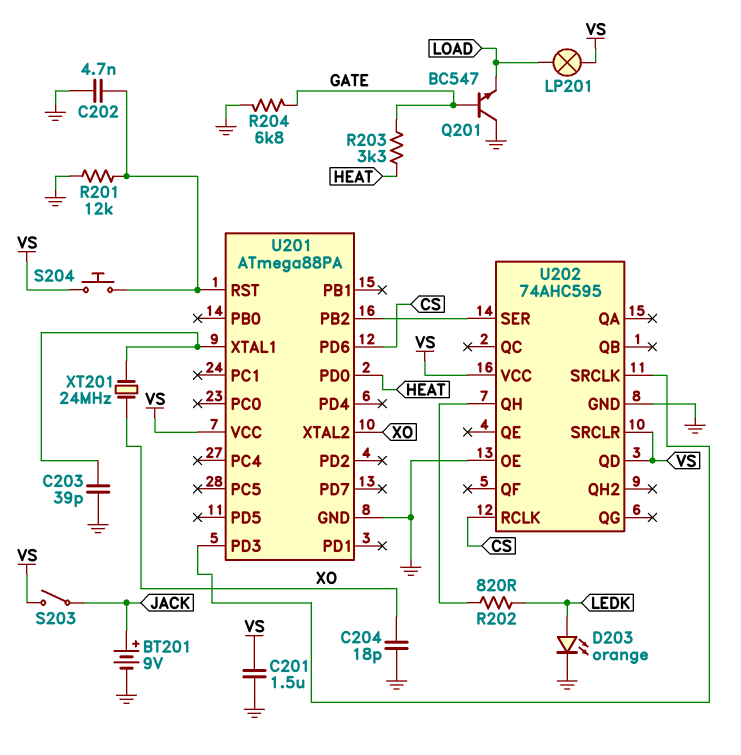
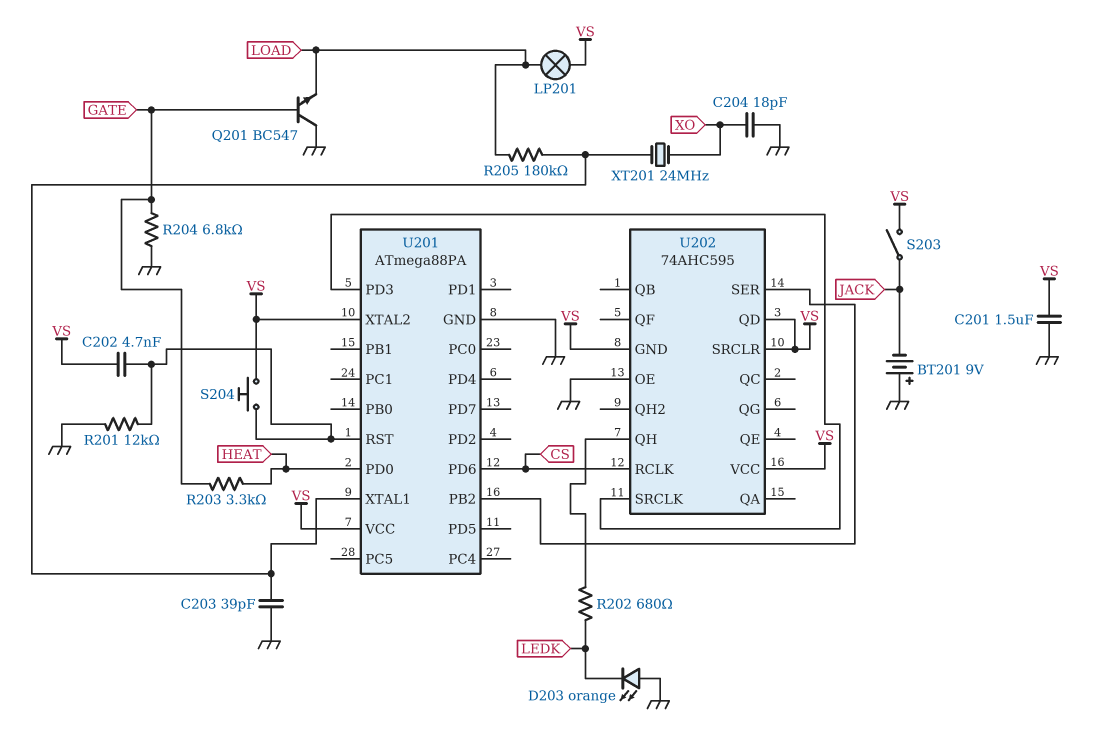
BT201: 9V (plus JACK, minus GND) -> 9V (plus GND, minus JACK)
C202: 4.7nF (GND, U201/RST) -> 4.7nF (U201/RST, VS)
D203: LED orange (A LEDK, K GND) -> LED orange (A GND, K LEDK)
R202: 820 (LEDK, U202/QH) -> 680 (LEDK, U202/QH)
R205: none -> 180k (LOAD, U201/XTAL1)
U201 pin XTAL2: XO -> VS
U202 pin GND: GND -> VS

